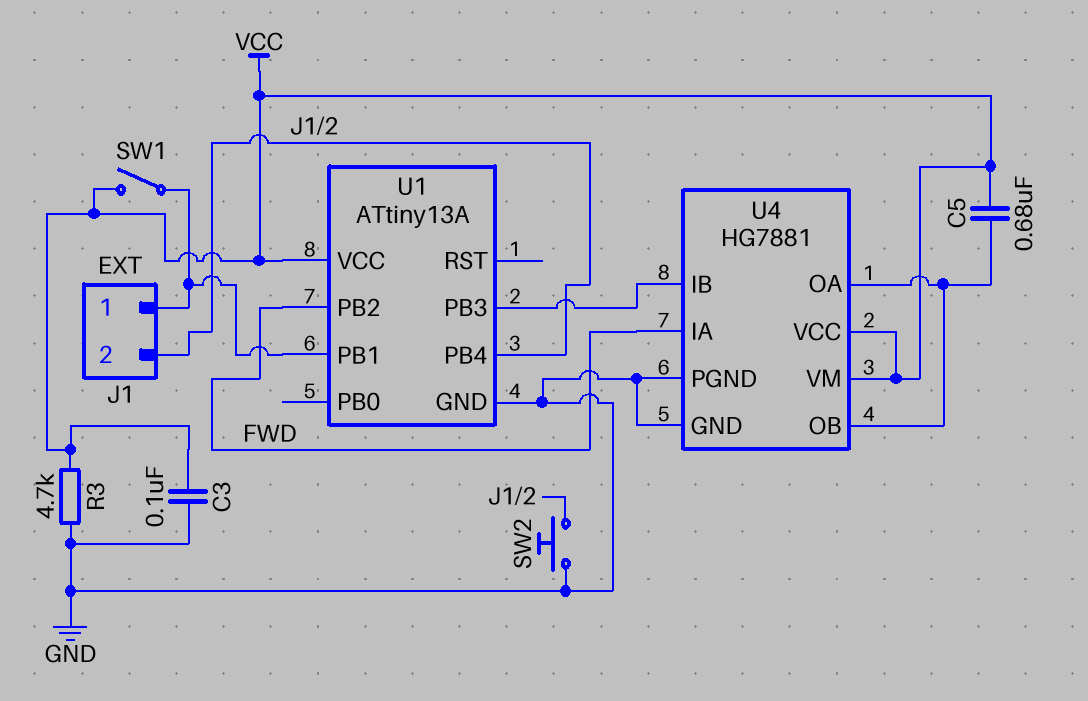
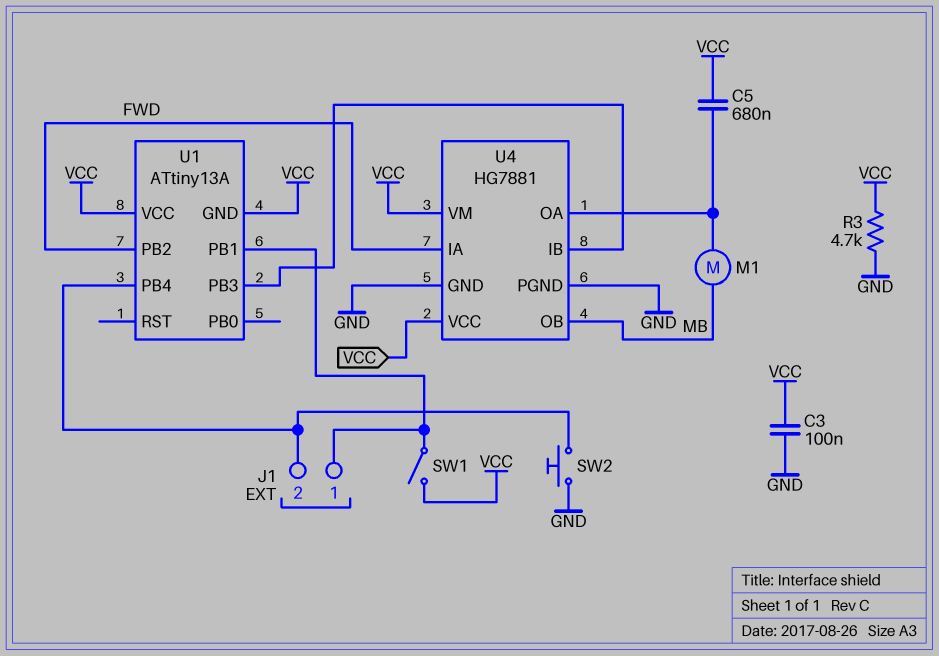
M1: none -> motor (MB, U4/OA)
U1 pin GND: GND -> VCC
U4 pin OB: U4/OA -> MB

